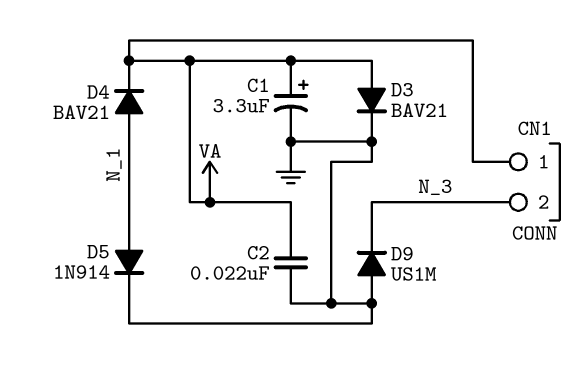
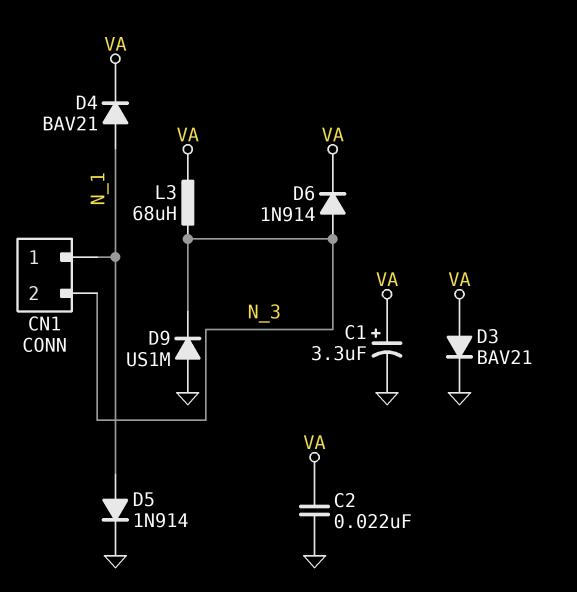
CN1 pin 1: VA -> N_1
D6: none -> diode 1N914 (A N_3, K VA)
L3: none -> 68uH (N_3, VA)

